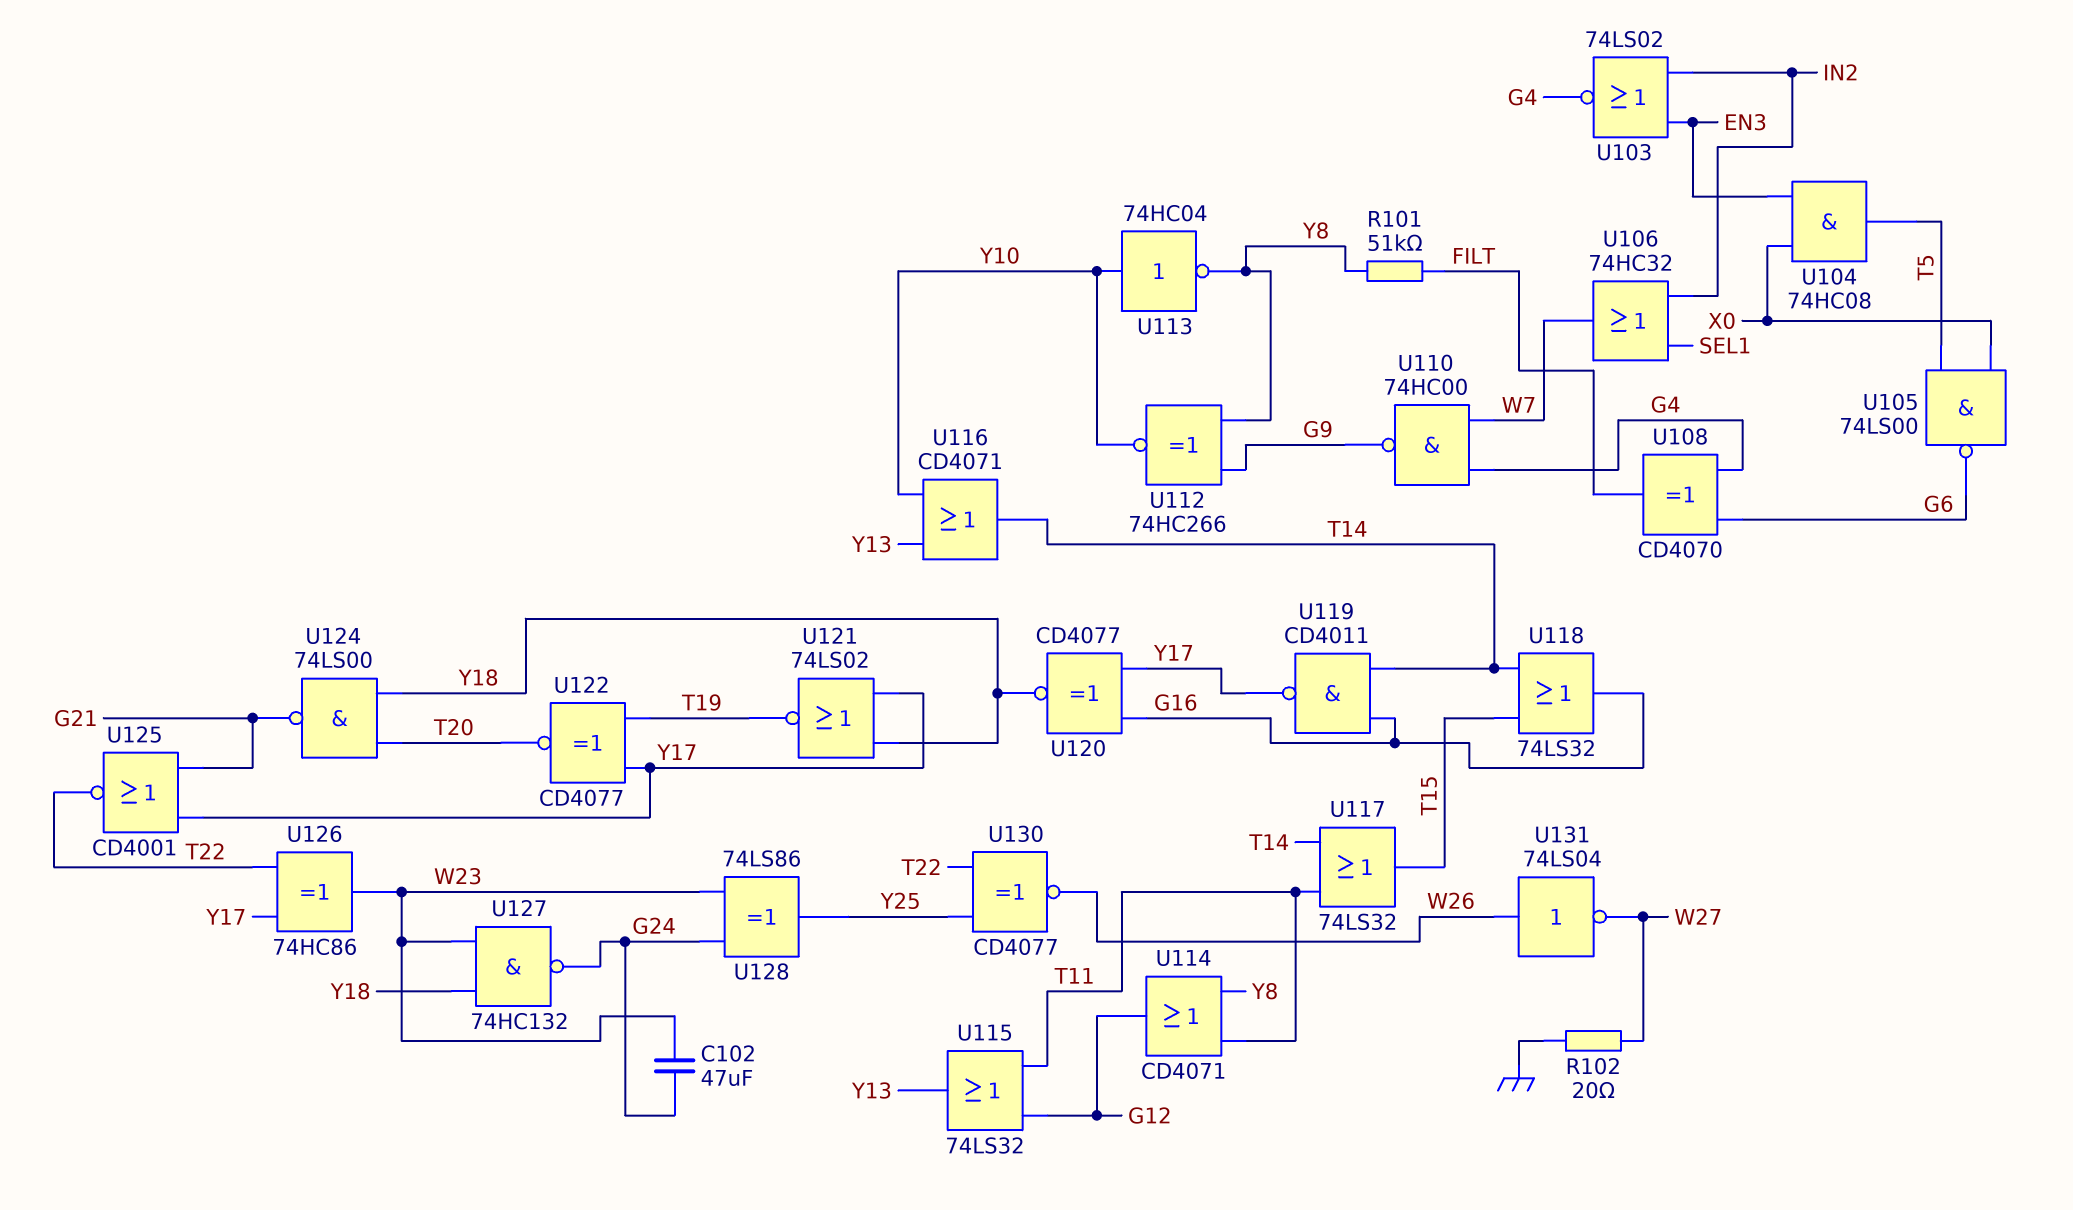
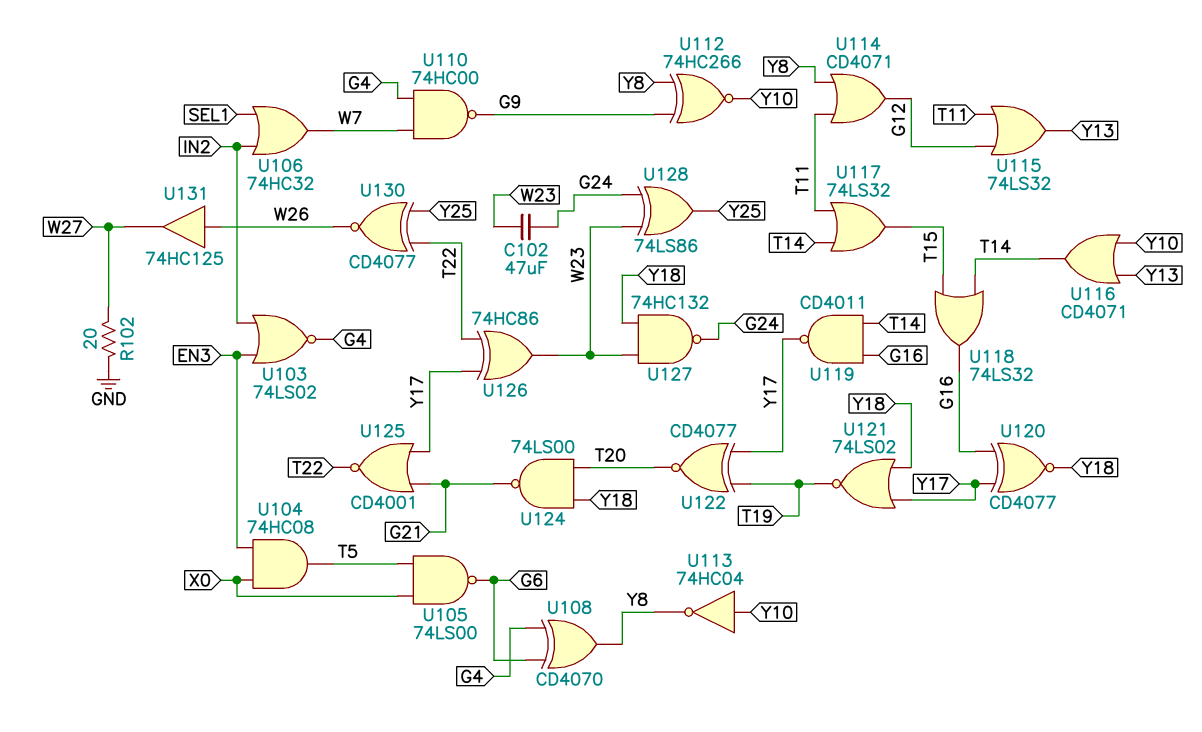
R101: 51k (FILT, Y8) -> none
U108: XOR CD4070 (in G4, in G6, out FILT) -> XOR CD4070 (in G4, in G6, out Y8)
U131: NOT 74LS04 (in W26, out W27) -> buffer 74HC125 (in W26, out W27)

